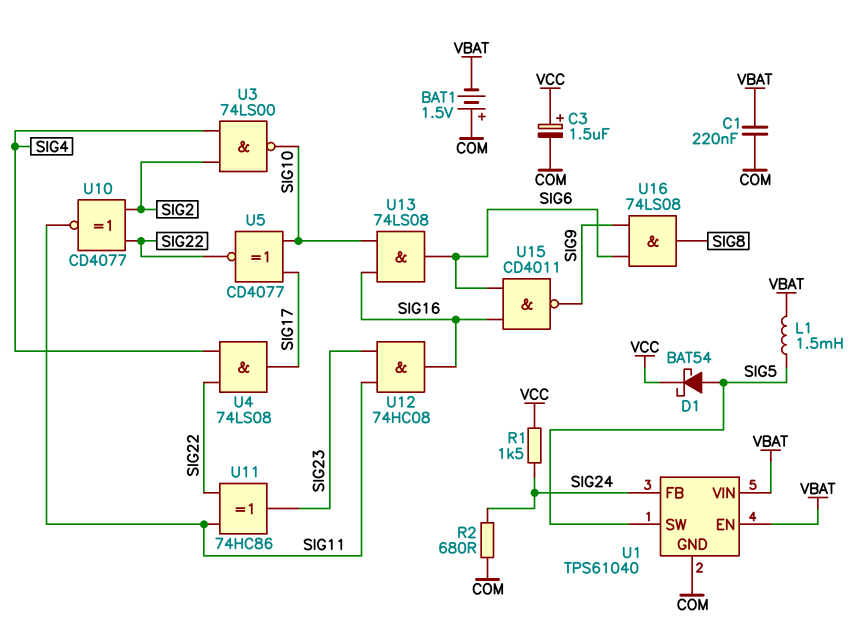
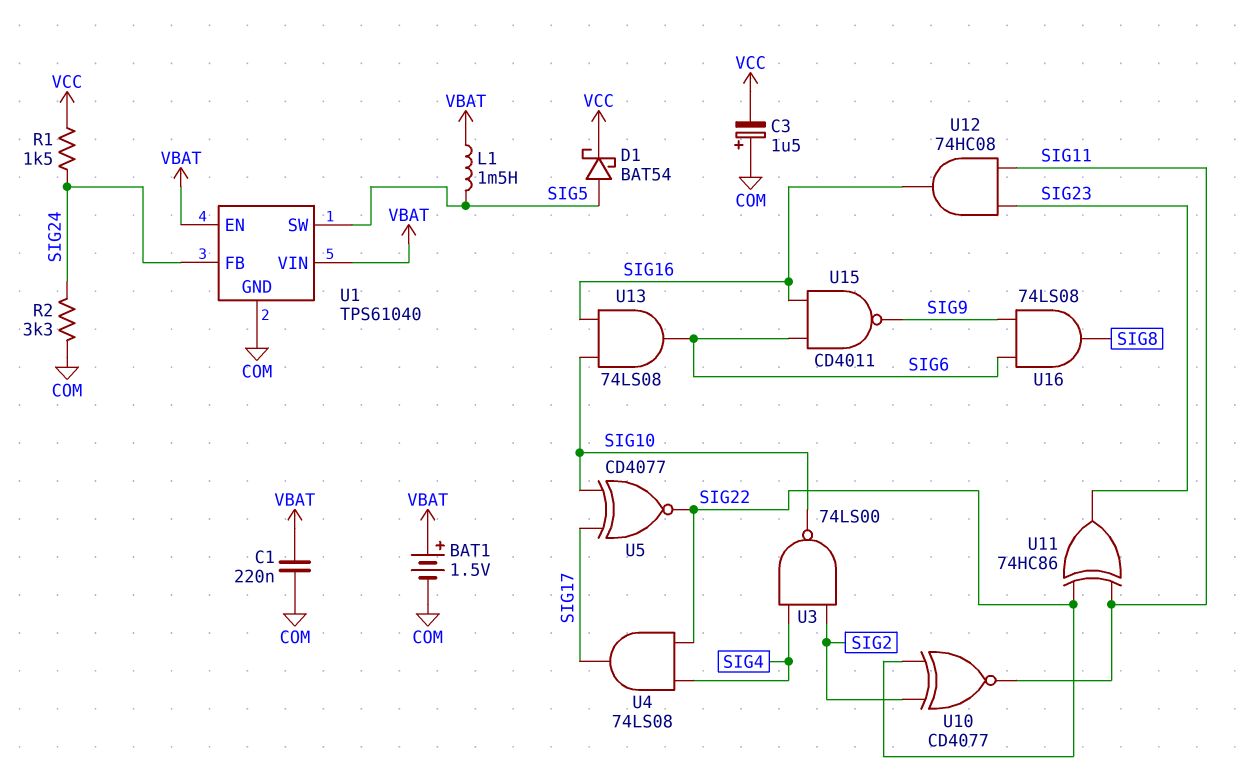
BAT1: 1.5V (plus COM, minus VBAT) -> 1.5V (plus VBAT, minus COM)
C3: 1.5uF (plus VCC, minus COM) -> 1.5uF (plus COM, minus VCC)
R2: 680 (COM, SIG24) -> 3.3k (COM, SIG24)

